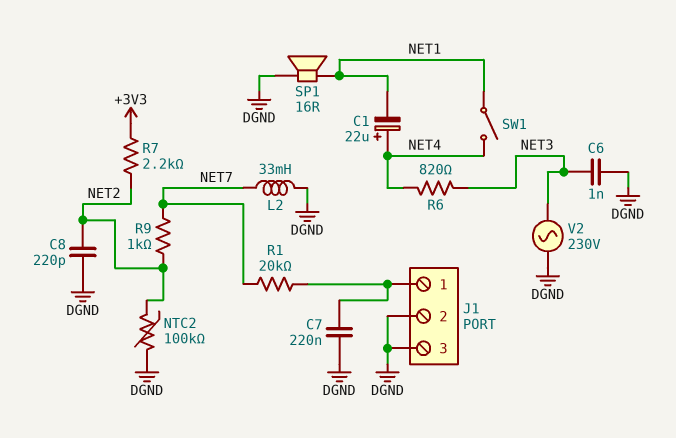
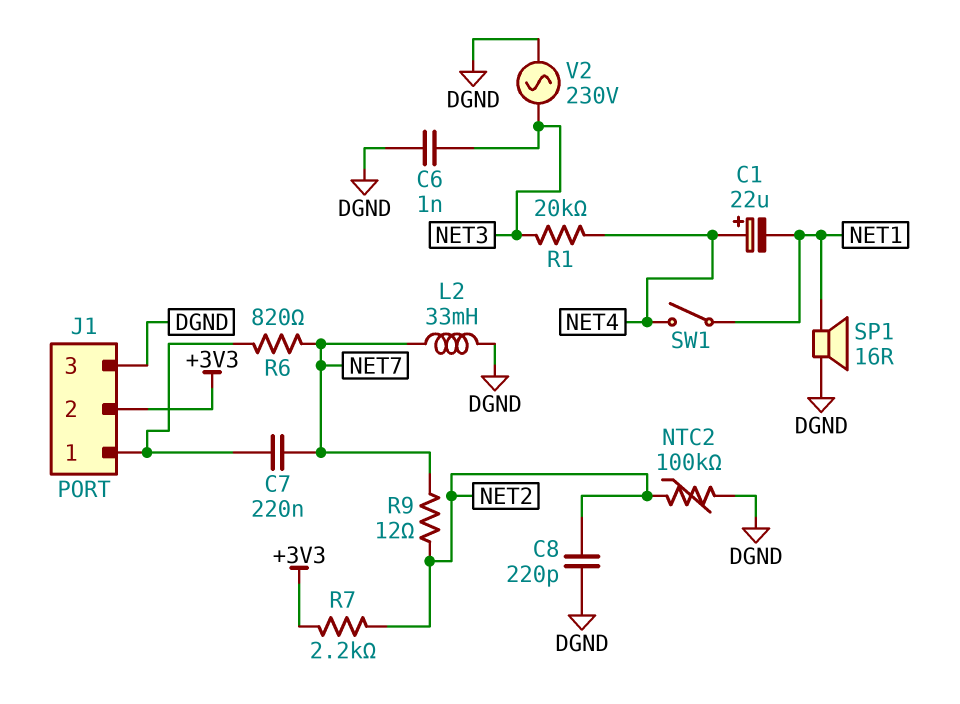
C7: 220nF (DGND, J1/1) -> 220nF (J1/1, NET7)
J1 pin 2: DGND -> +3V3
R1: 20k (J1/1, NET7) -> 20k (NET3, NET4)
R6: 820 (NET3, NET4) -> 820 (J1/1, NET7)
R9: 1k (NET2, NET7) -> 12 (NET2, NET7)

